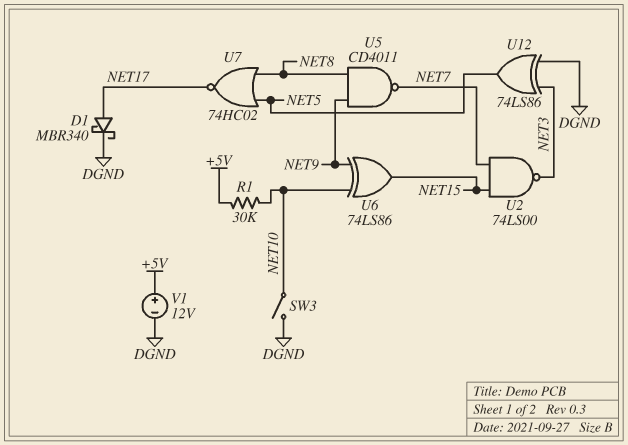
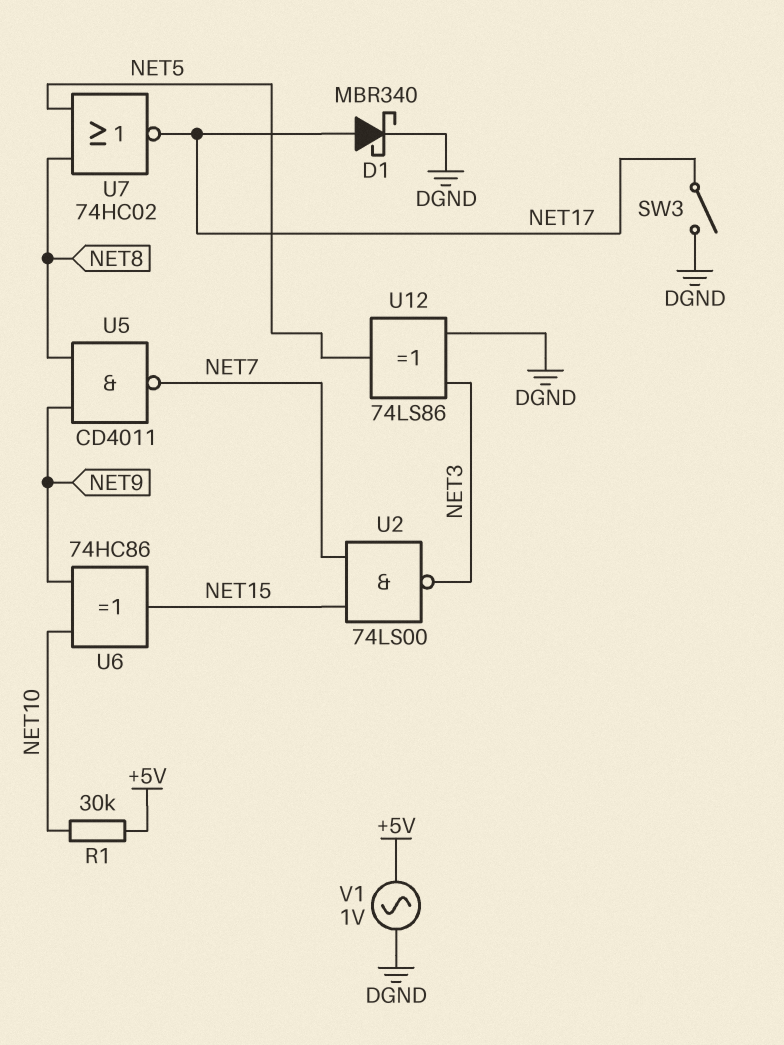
SW3: switch (DGND, NET10) -> switch (DGND, NET17)
U6: XOR 74LS86 (in NET9, in NET10, out NET15) -> XOR 74HC86 (in NET9, in NET10, out NET15)
V1: 12V (plus +5V, minus DGND) -> AC 1V (+5V, DGND)

